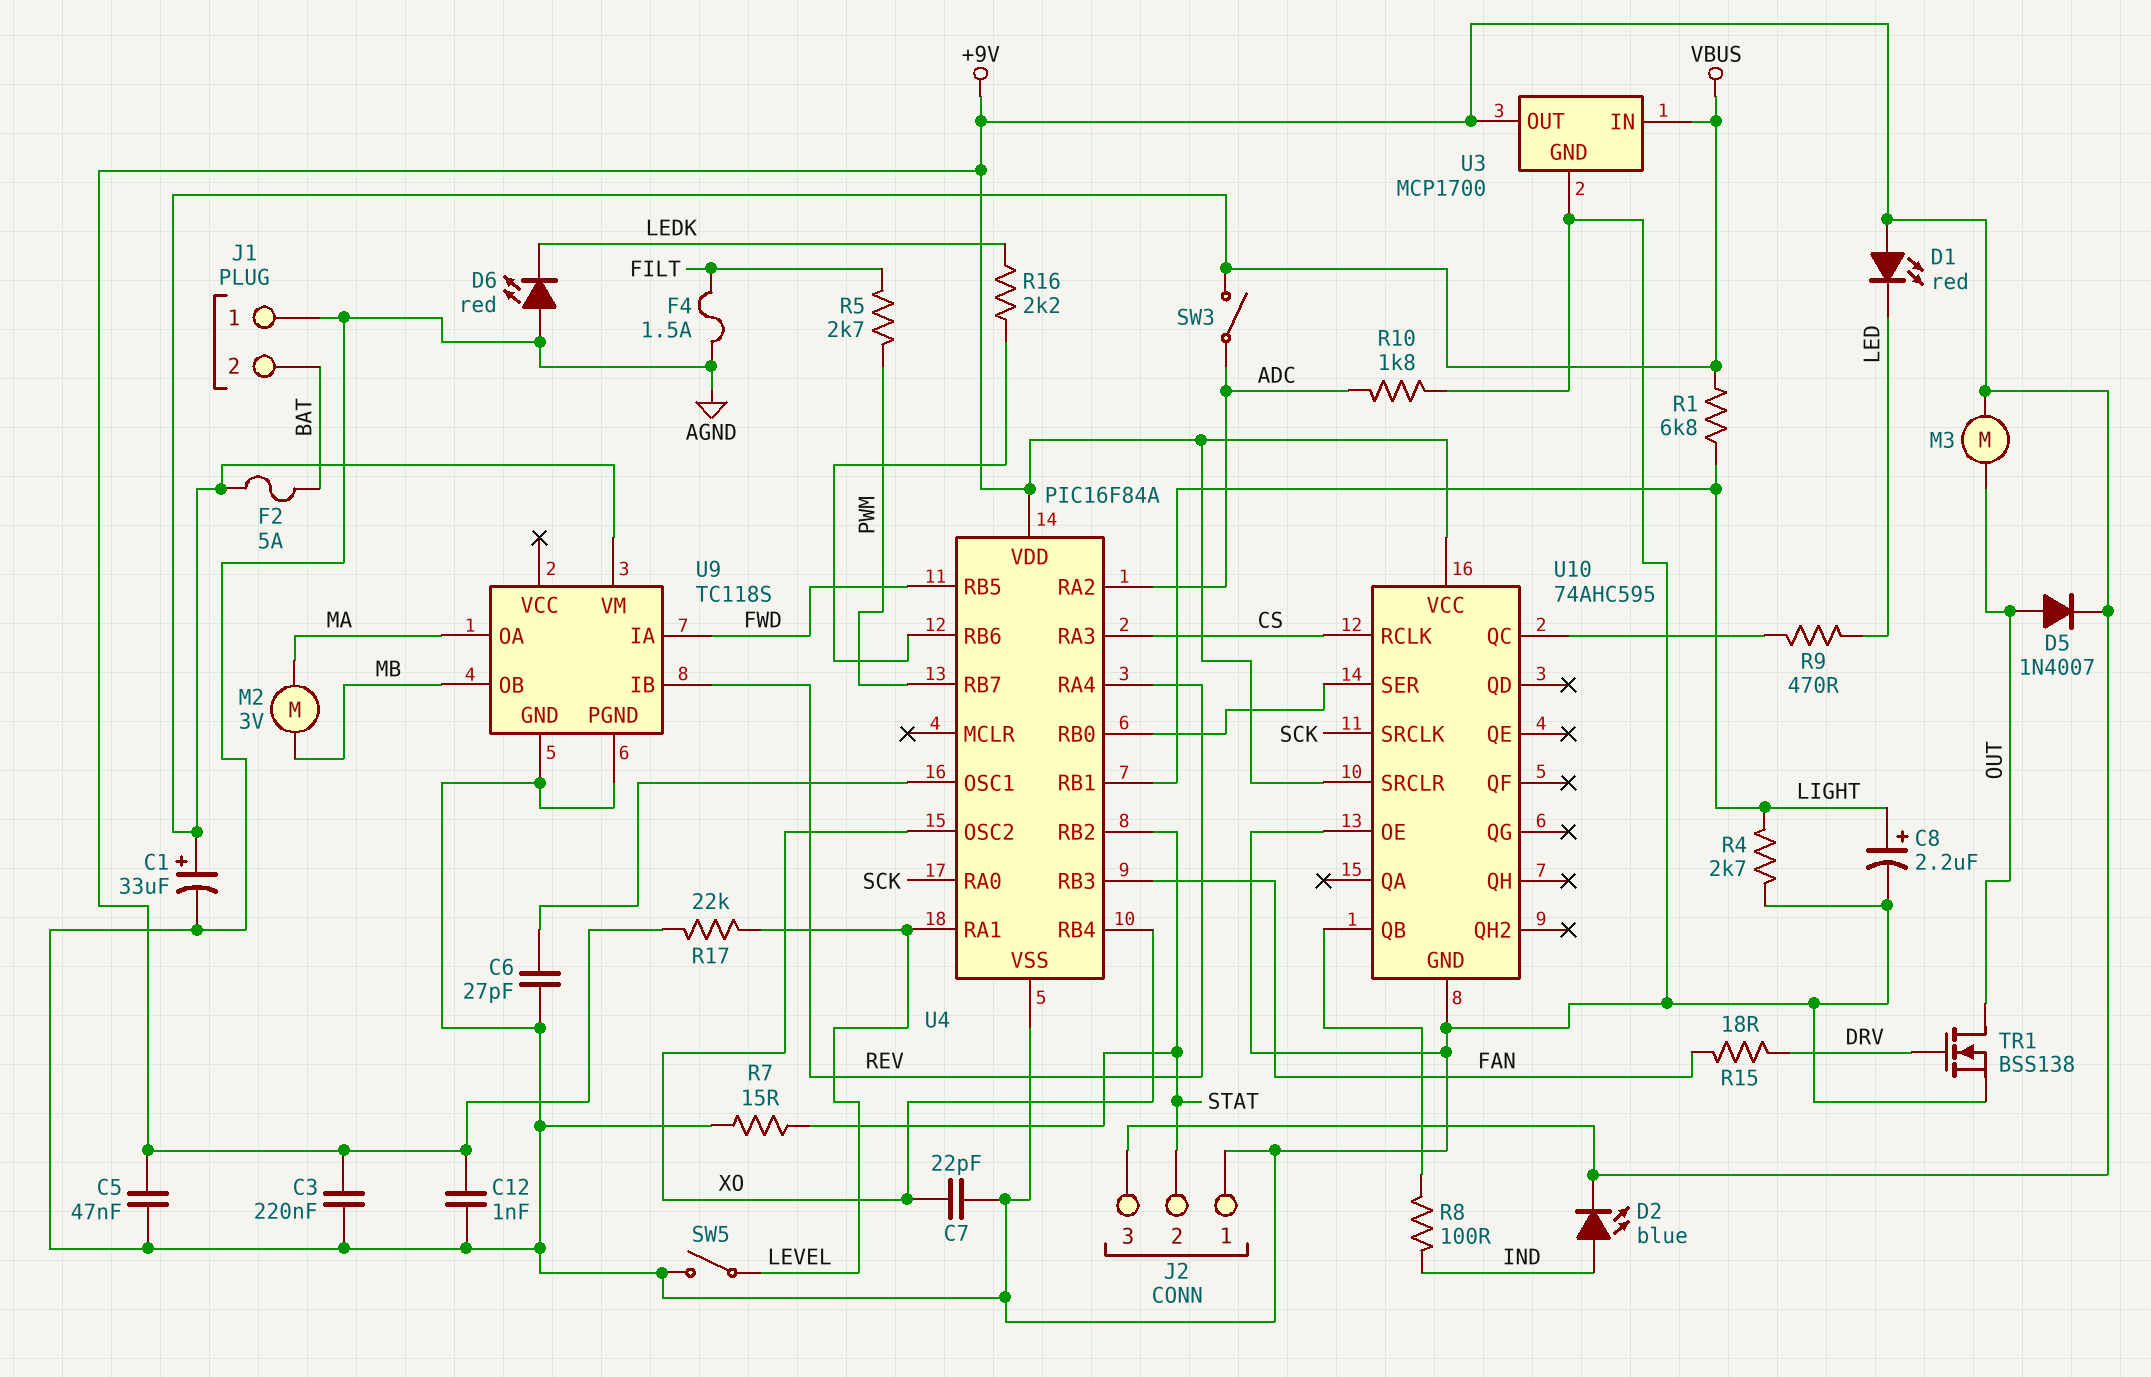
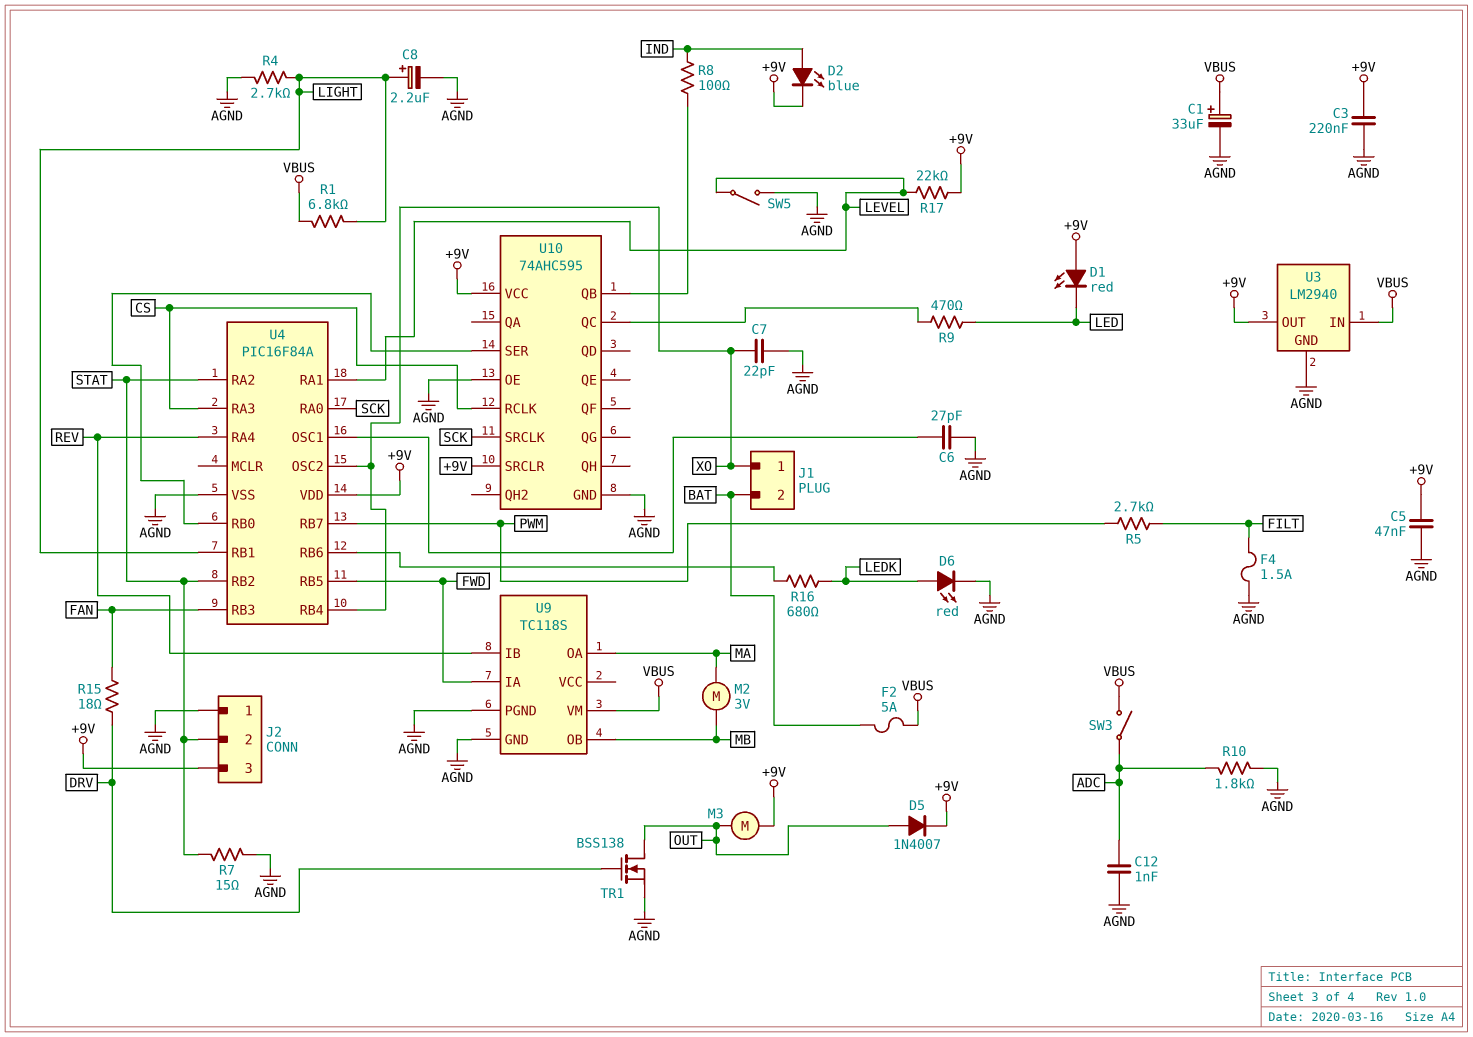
C12: 1nF (+9V, AGND) -> 1nF (ADC, AGND)
D6: LED red (A AGND, K LEDK) -> LED red (A LEDK, K AGND)
J1 pin 1: AGND -> XO
R16: 2.2k (LEDK, U4/RB6) -> 680 (LEDK, U4/RB6)
U3: MCP1700 -> LM2940
U4 pin RA2: ADC -> STAT

